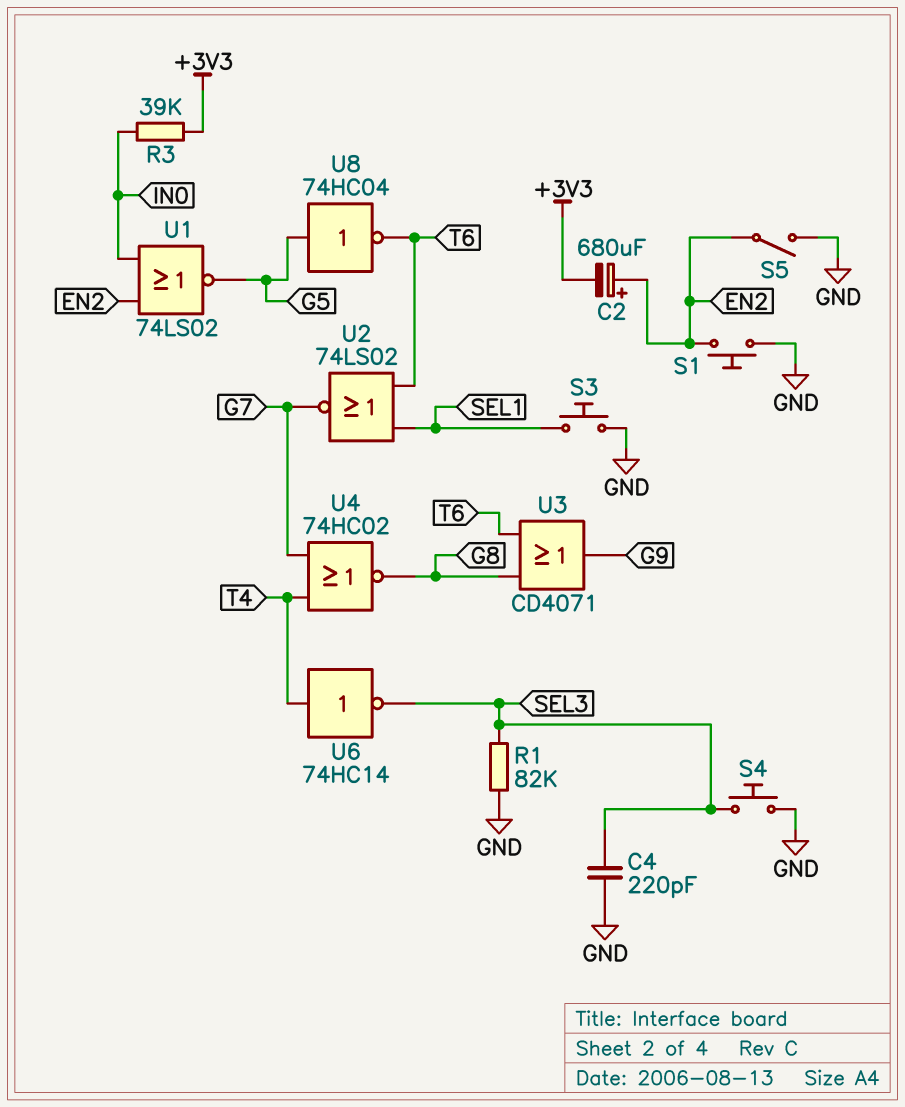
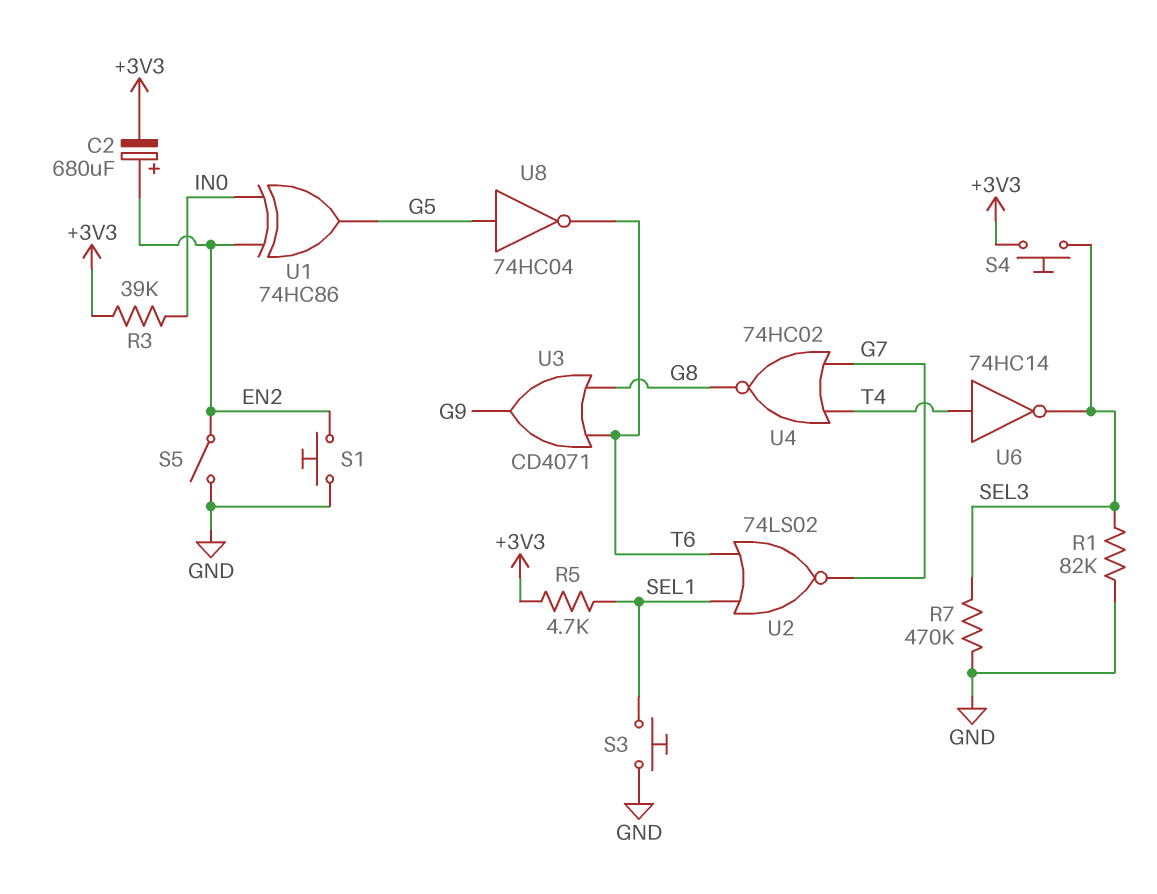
C4: 220pF (GND, SEL3) -> none
R5: none -> 4.7k (+3V3, SEL1)
R7: none -> 470k (GND, SEL3)
S4: button (GND, SEL3) -> button (+3V3, SEL3)
U1: NOR 74LS02 (in EN2, in IN0, out G5) -> XOR 74HC86 (in EN2, in IN0, out G5)

